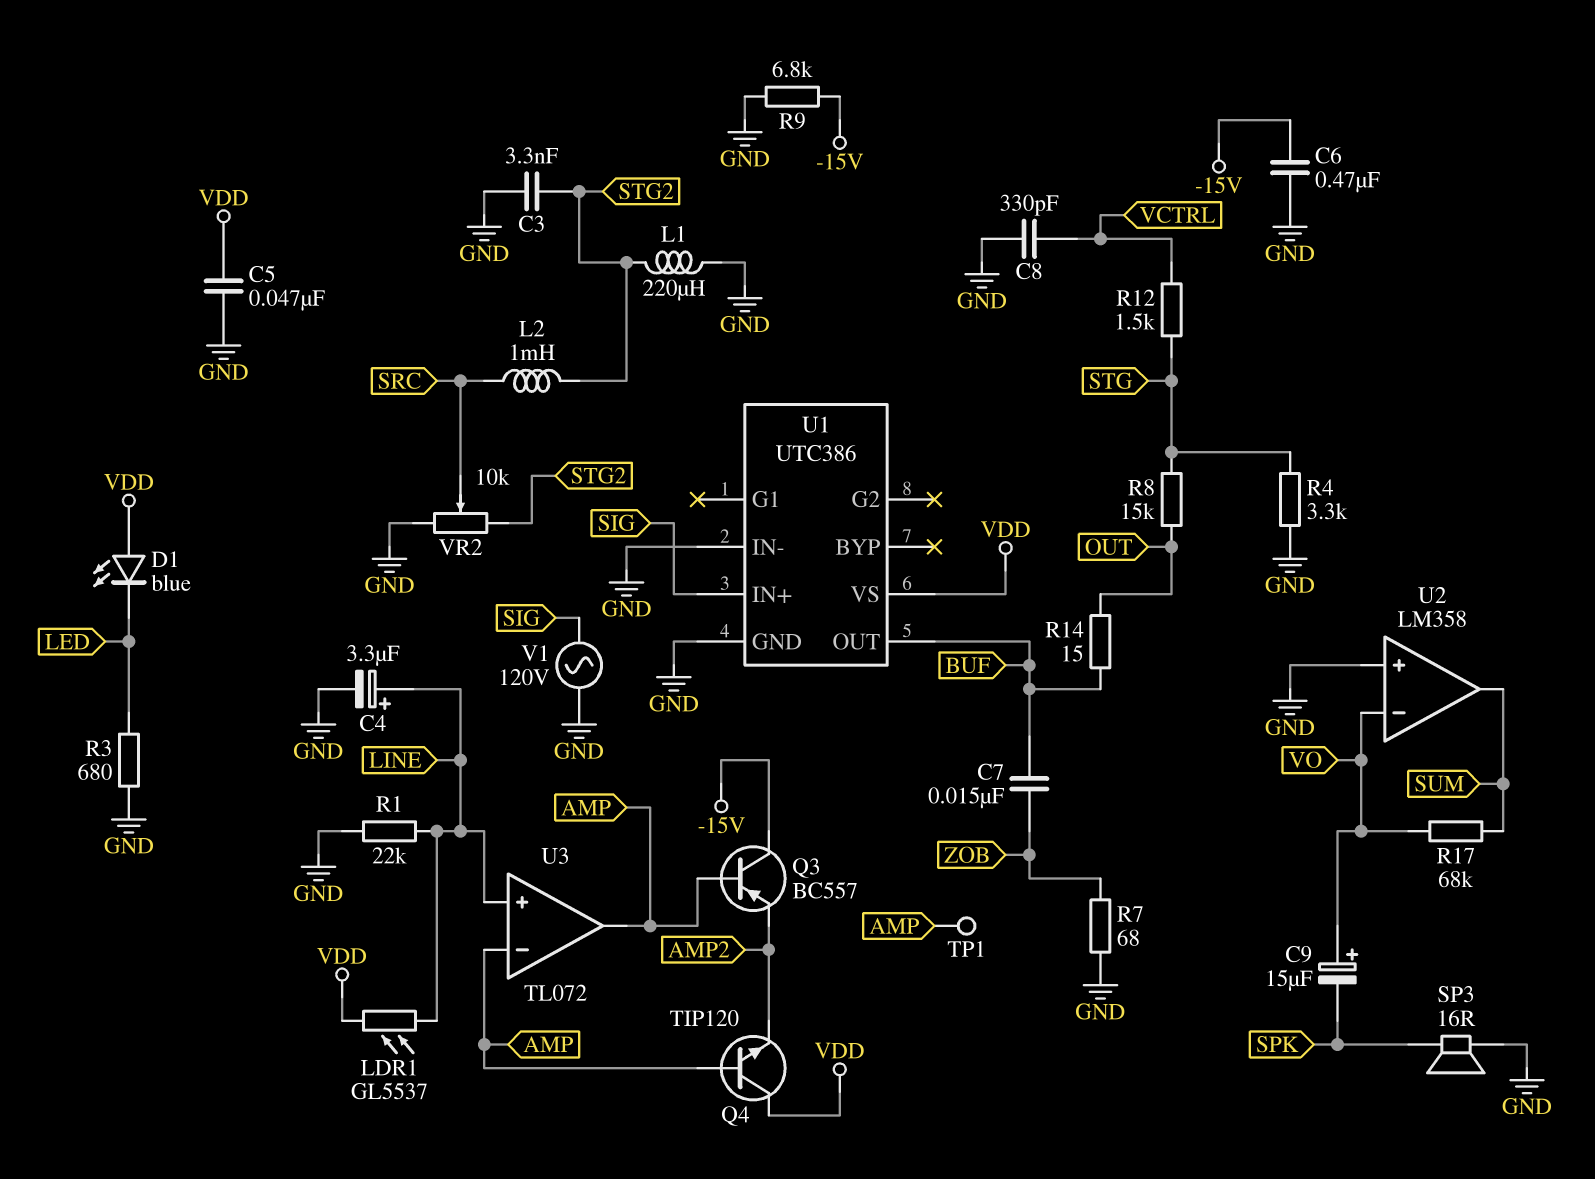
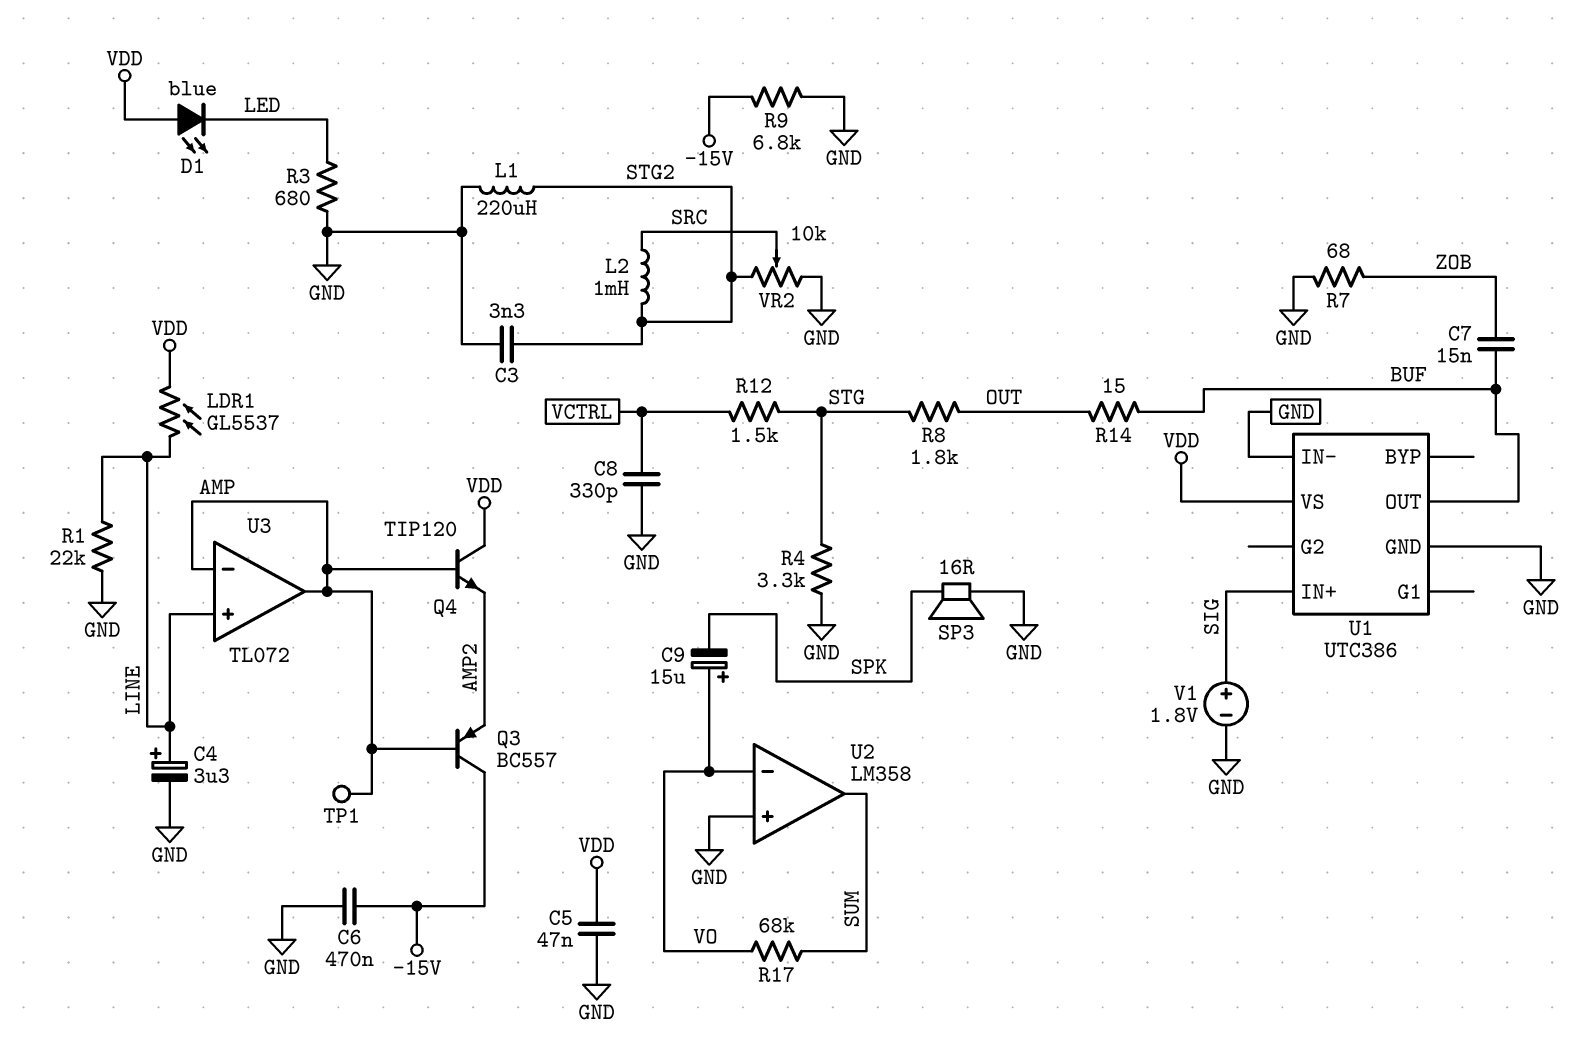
R8: 15k (OUT, STG) -> 1.8k (OUT, STG)
V1: AC 120V (GND, SIG) -> 1.8V (plus SIG, minus GND)

